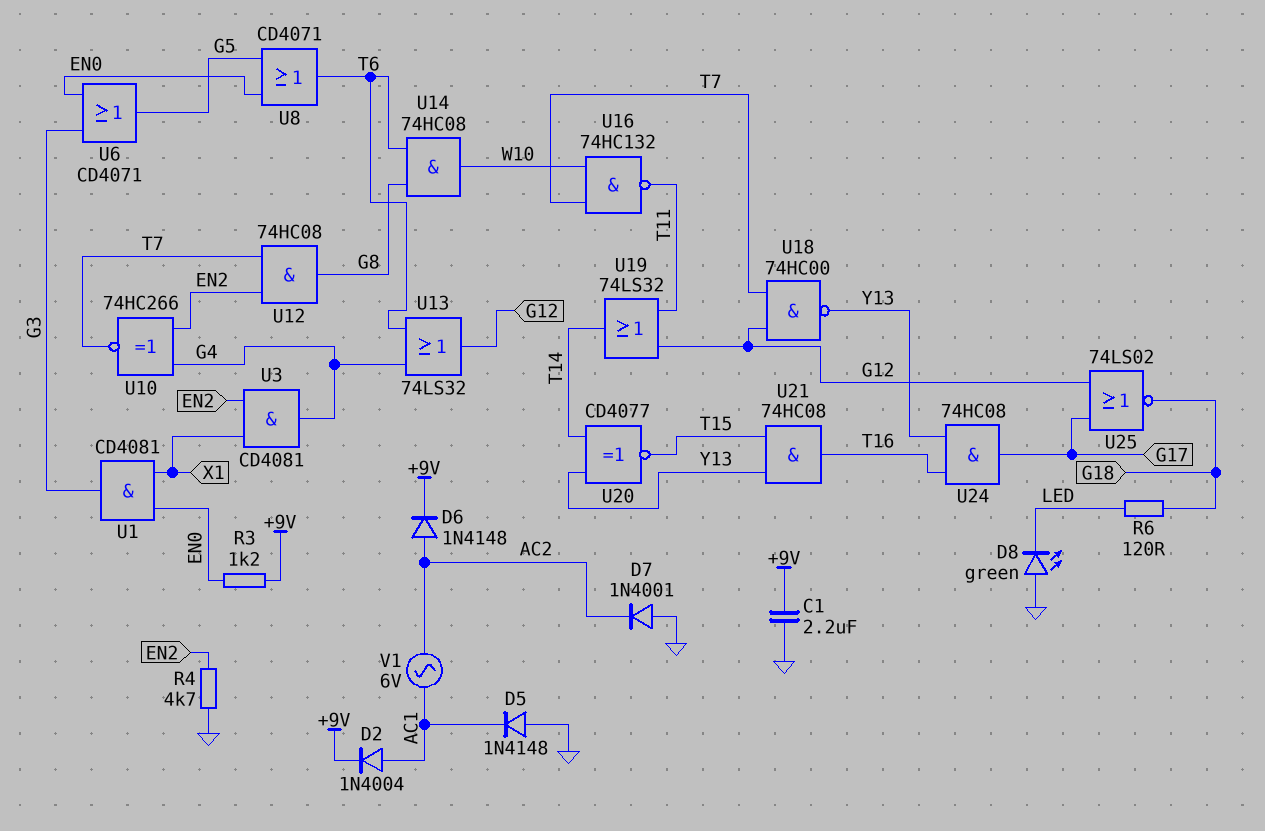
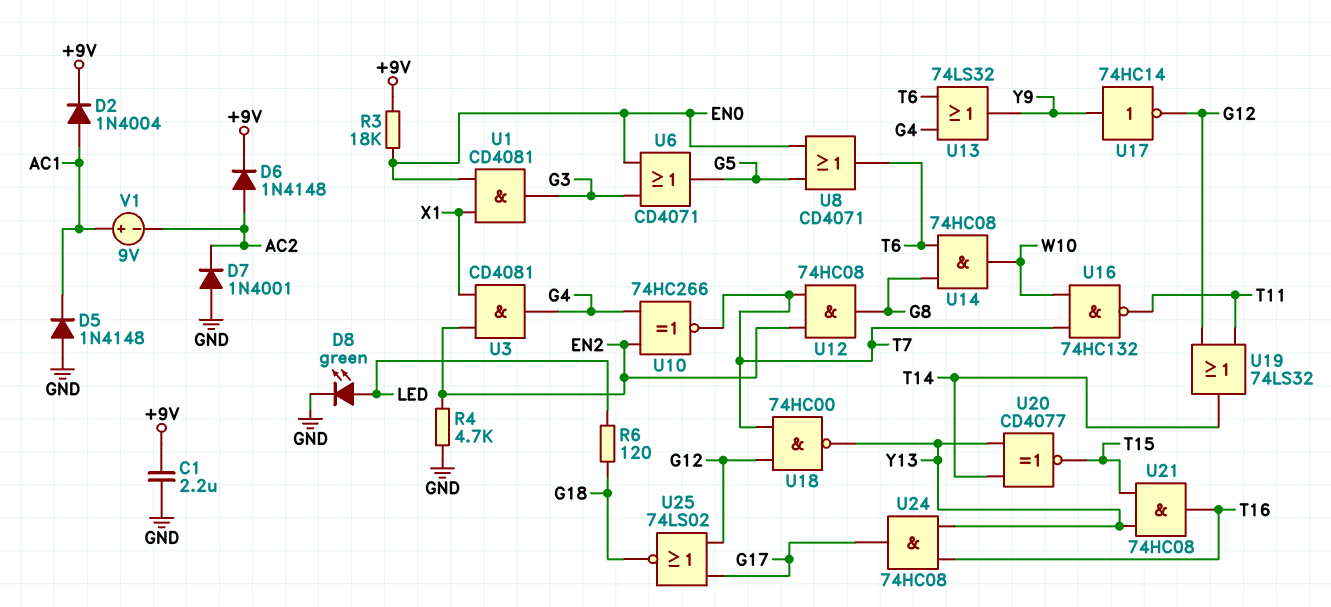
D8: LED green (A GND, K LED) -> LED green (A LED, K GND)
R3: 1.2k (+9V, EN0) -> 18k (+9V, EN0)
U13: OR 74LS32 (in G4, in T6, out G12) -> OR 74LS32 (in G4, in T6, out Y9)
U17: none -> NOT 74HC14 (in Y9, out G12)
V1: AC 6V (AC1, AC2) -> 9V (plus AC1, minus AC2)

